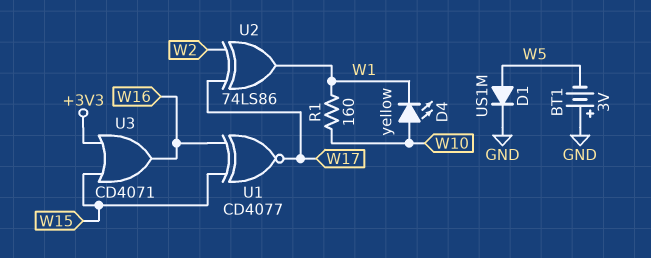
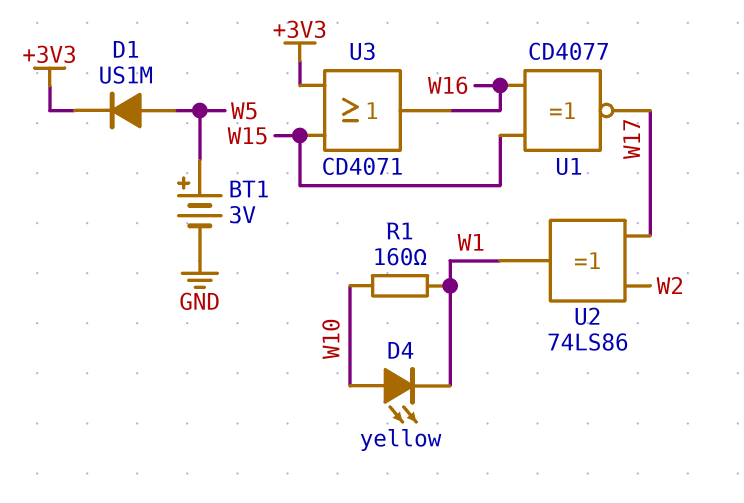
BT1: 3V (plus GND, minus W5) -> 3V (plus W5, minus GND)
D1: diode US1M (A W5, K GND) -> diode US1M (A W5, K +3V3)

